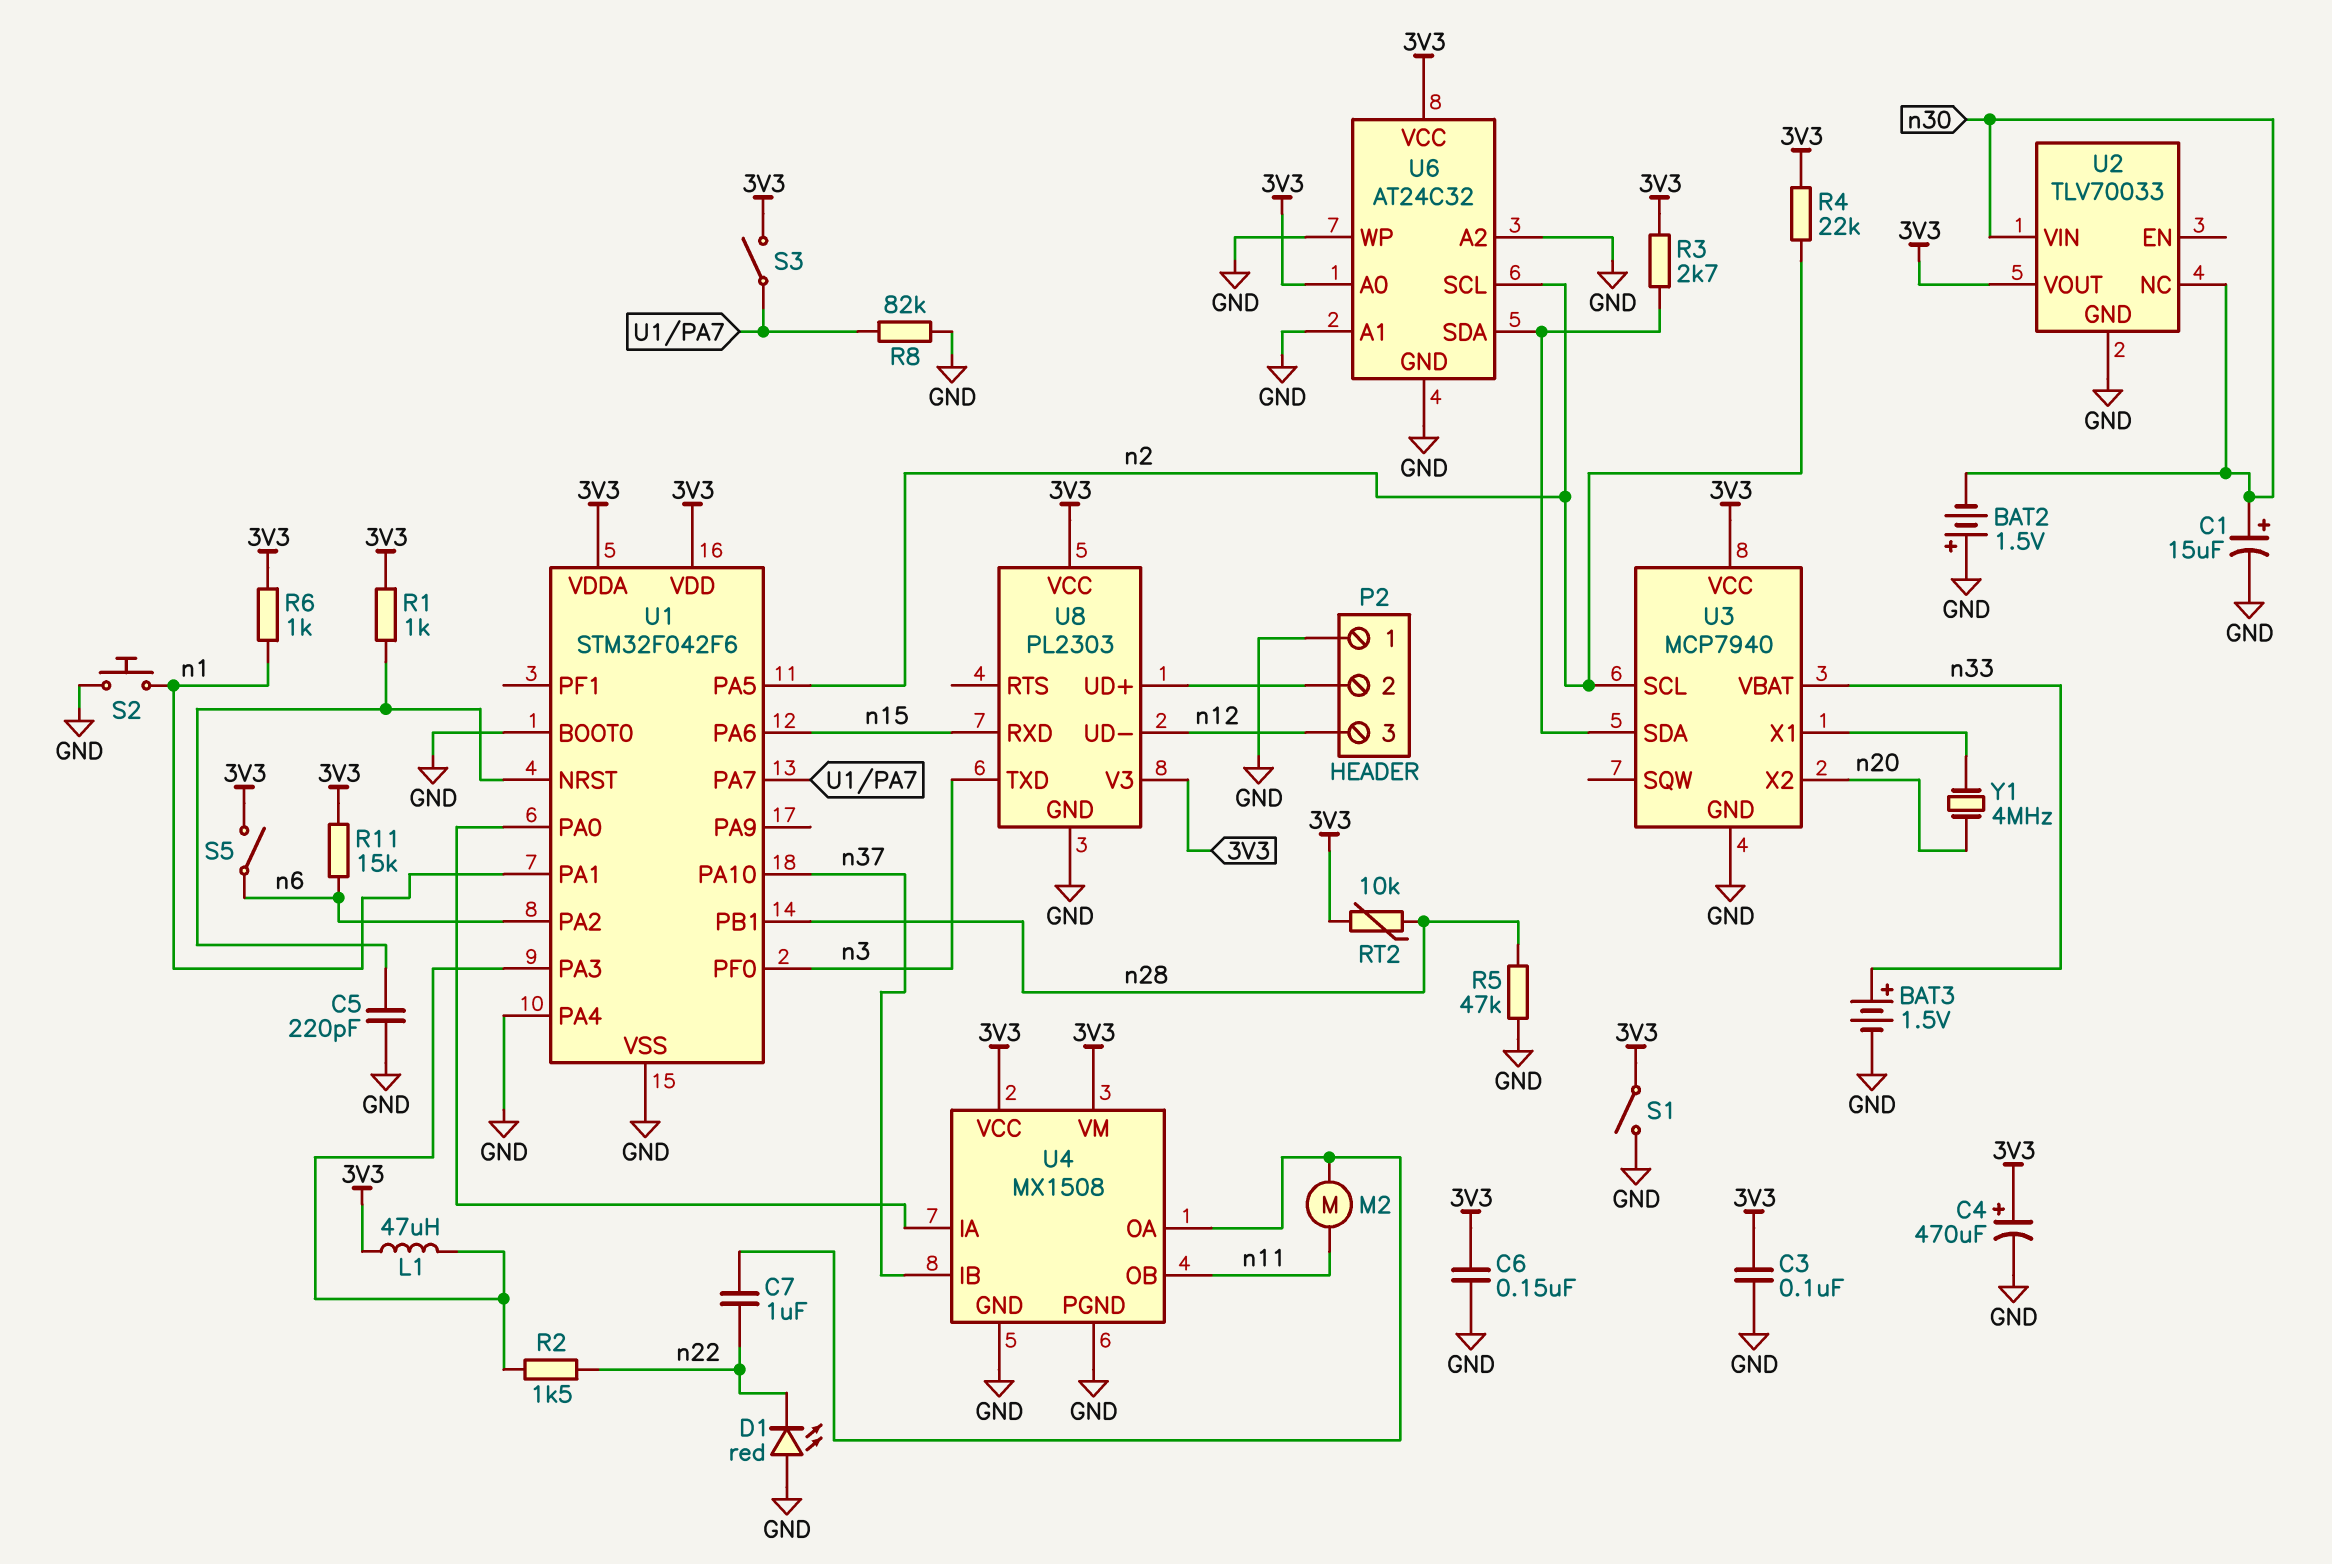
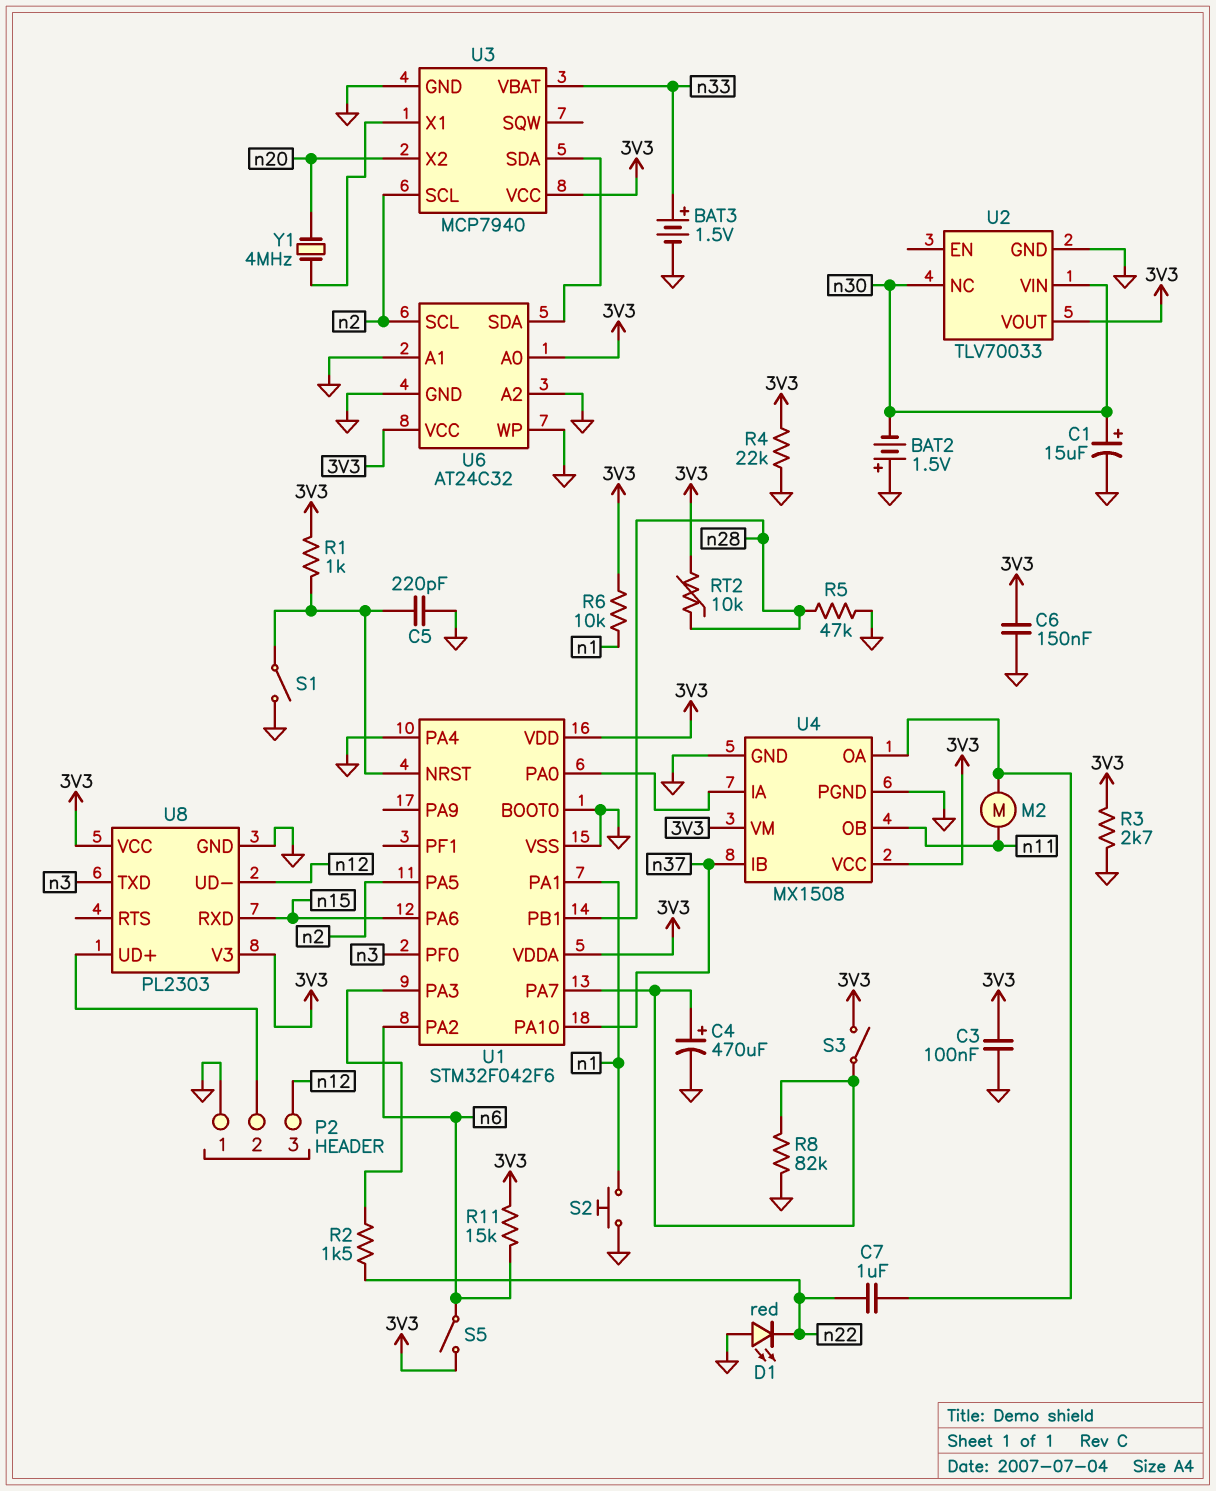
C4: 470uF (plus 3V3, minus GND) -> 470uF (plus U1/PA7, minus GND)
L1: 47uH (3V3, U1/PA3) -> none
R3: 2.7k (3V3, U3/SDA) -> 2.7k (3V3, GND)
R4: 22k (3V3, n2) -> 22k (3V3, GND)
R6: 1k (3V3, n1) -> 10k (3V3, n1)
S1: switch (3V3, GND) -> switch (GND, U1/NRST)

